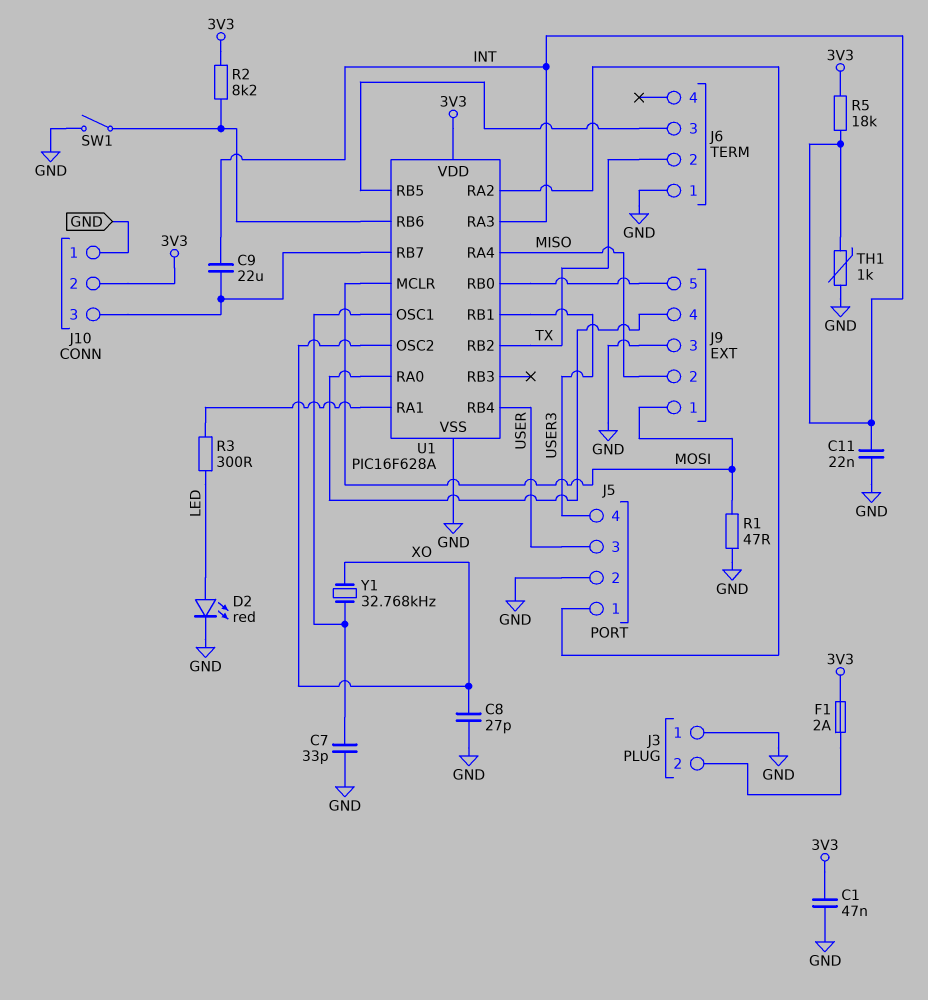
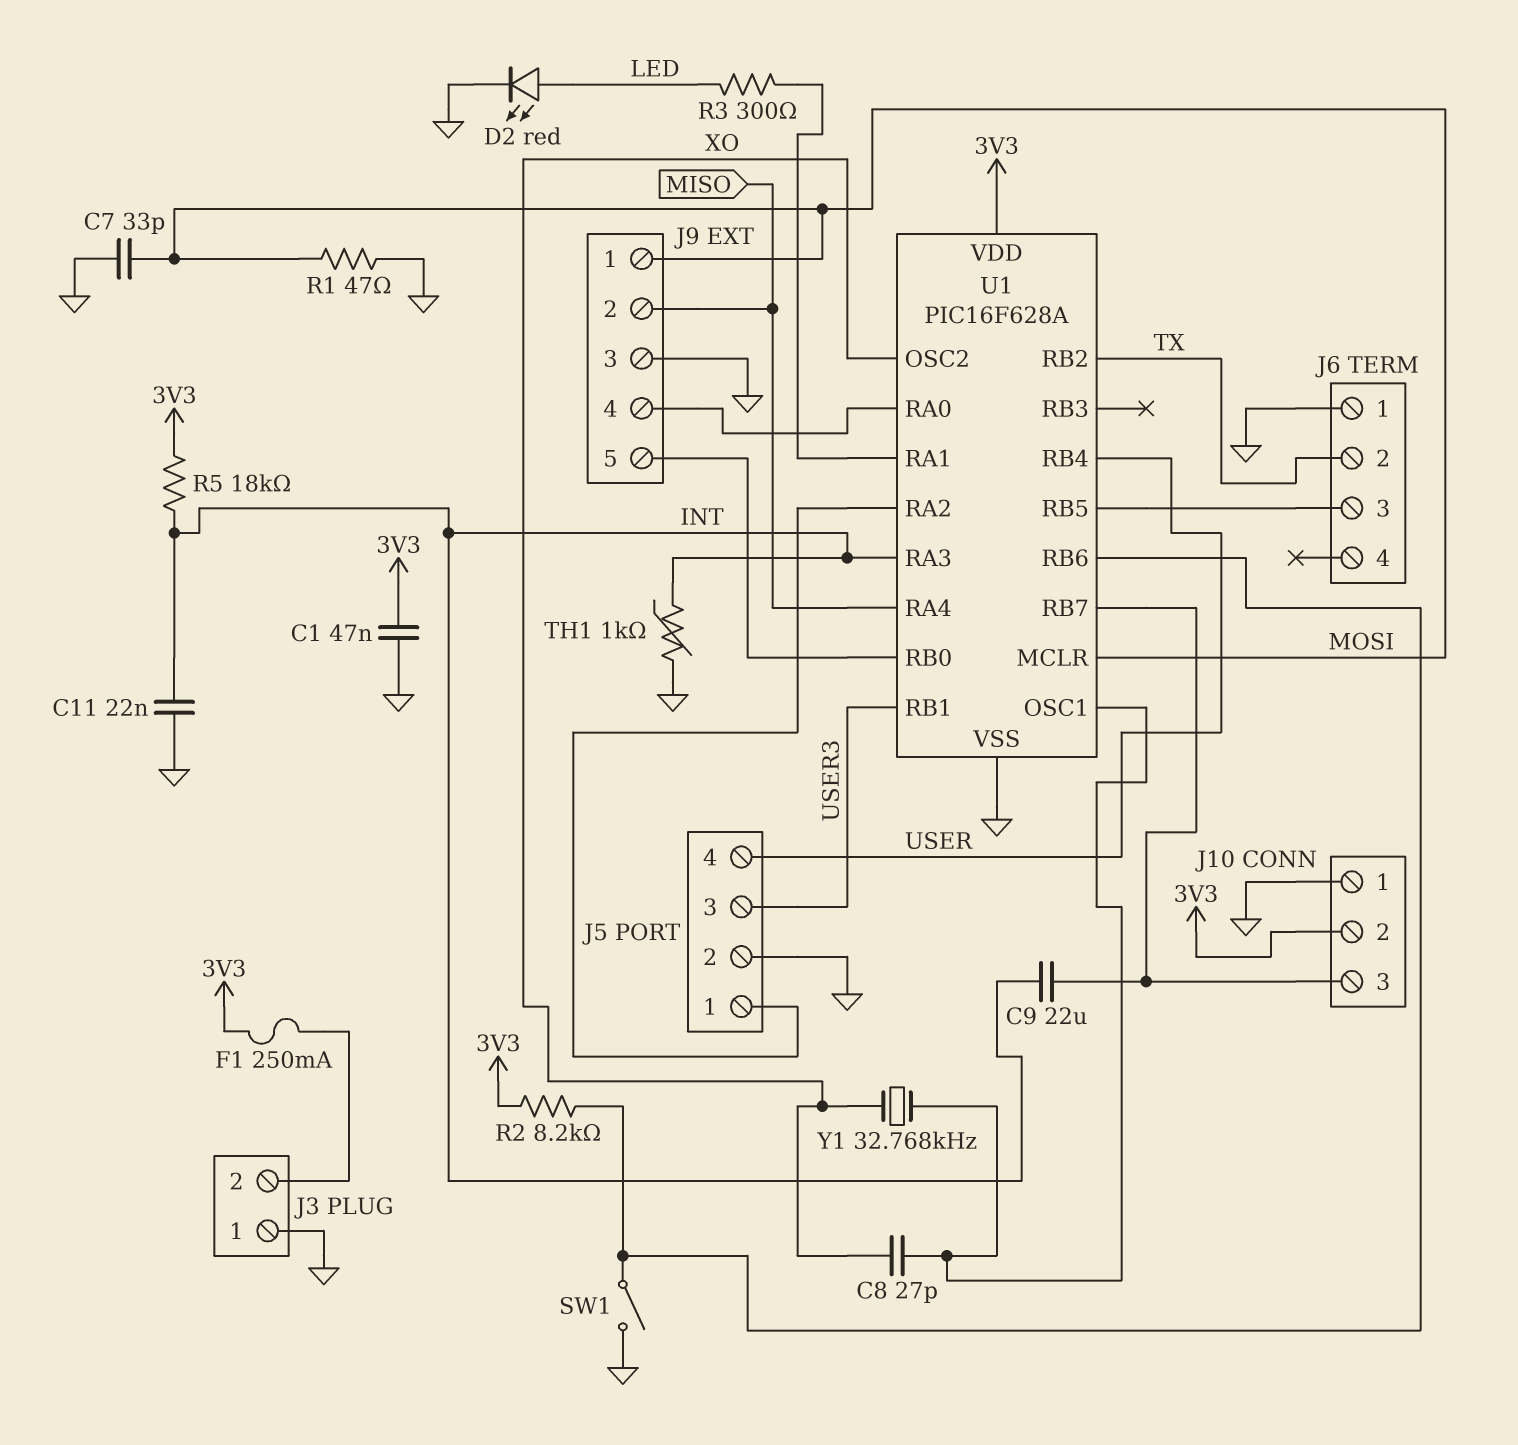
C7: 33pF (GND, U1/OSC1) -> 33pF (GND, MOSI)
C8: 27pF (GND, XO) -> 27pF (U1/OSC1, XO)
F1: 2A (3V3, J3/2) -> 250mA (3V3, J3/2)
J5 pin 3: USER -> USER3
J5 pin 4: USER3 -> USER

